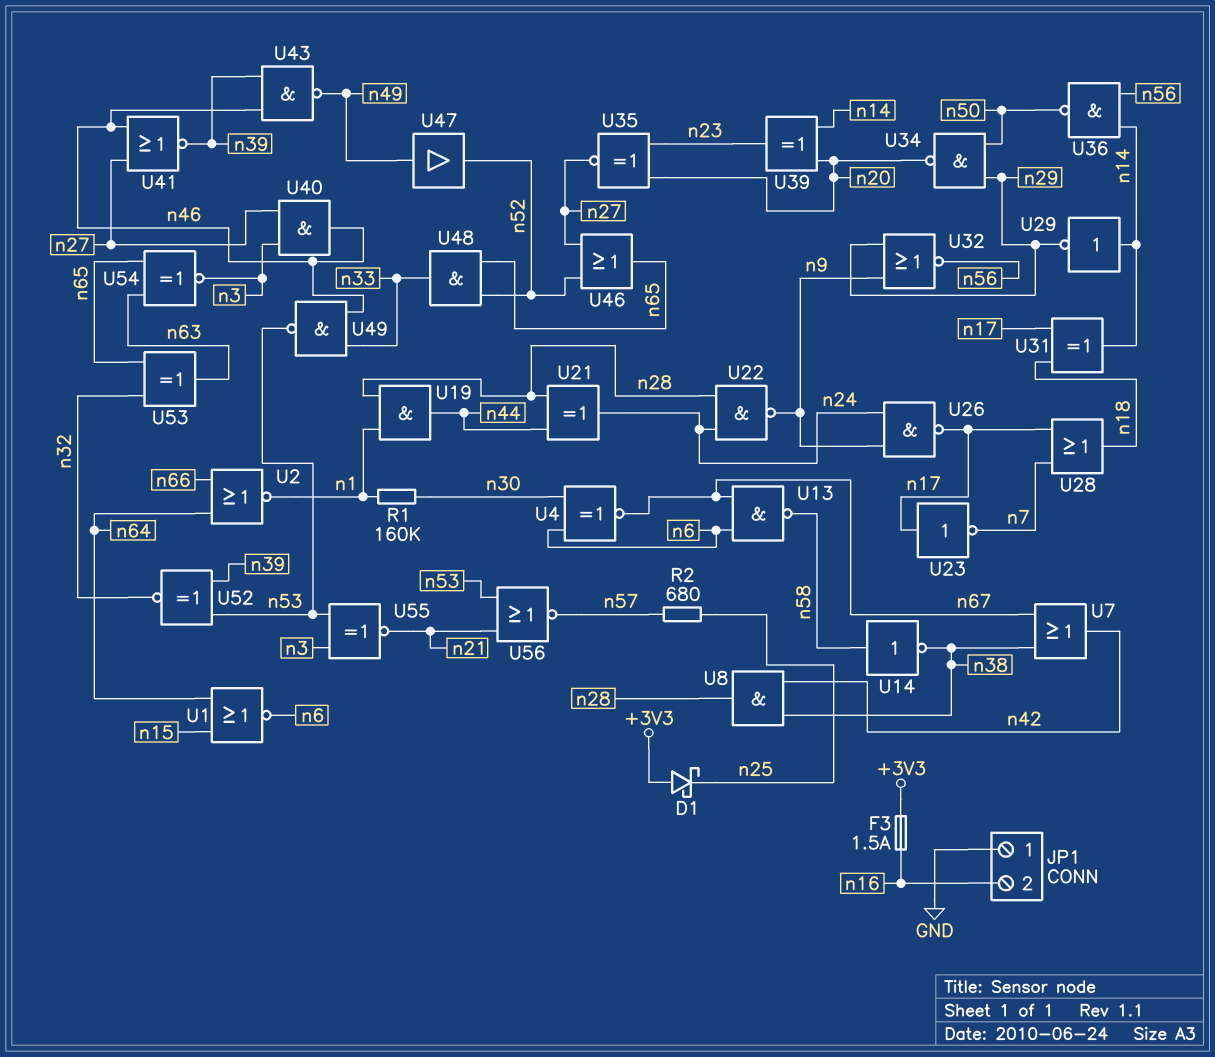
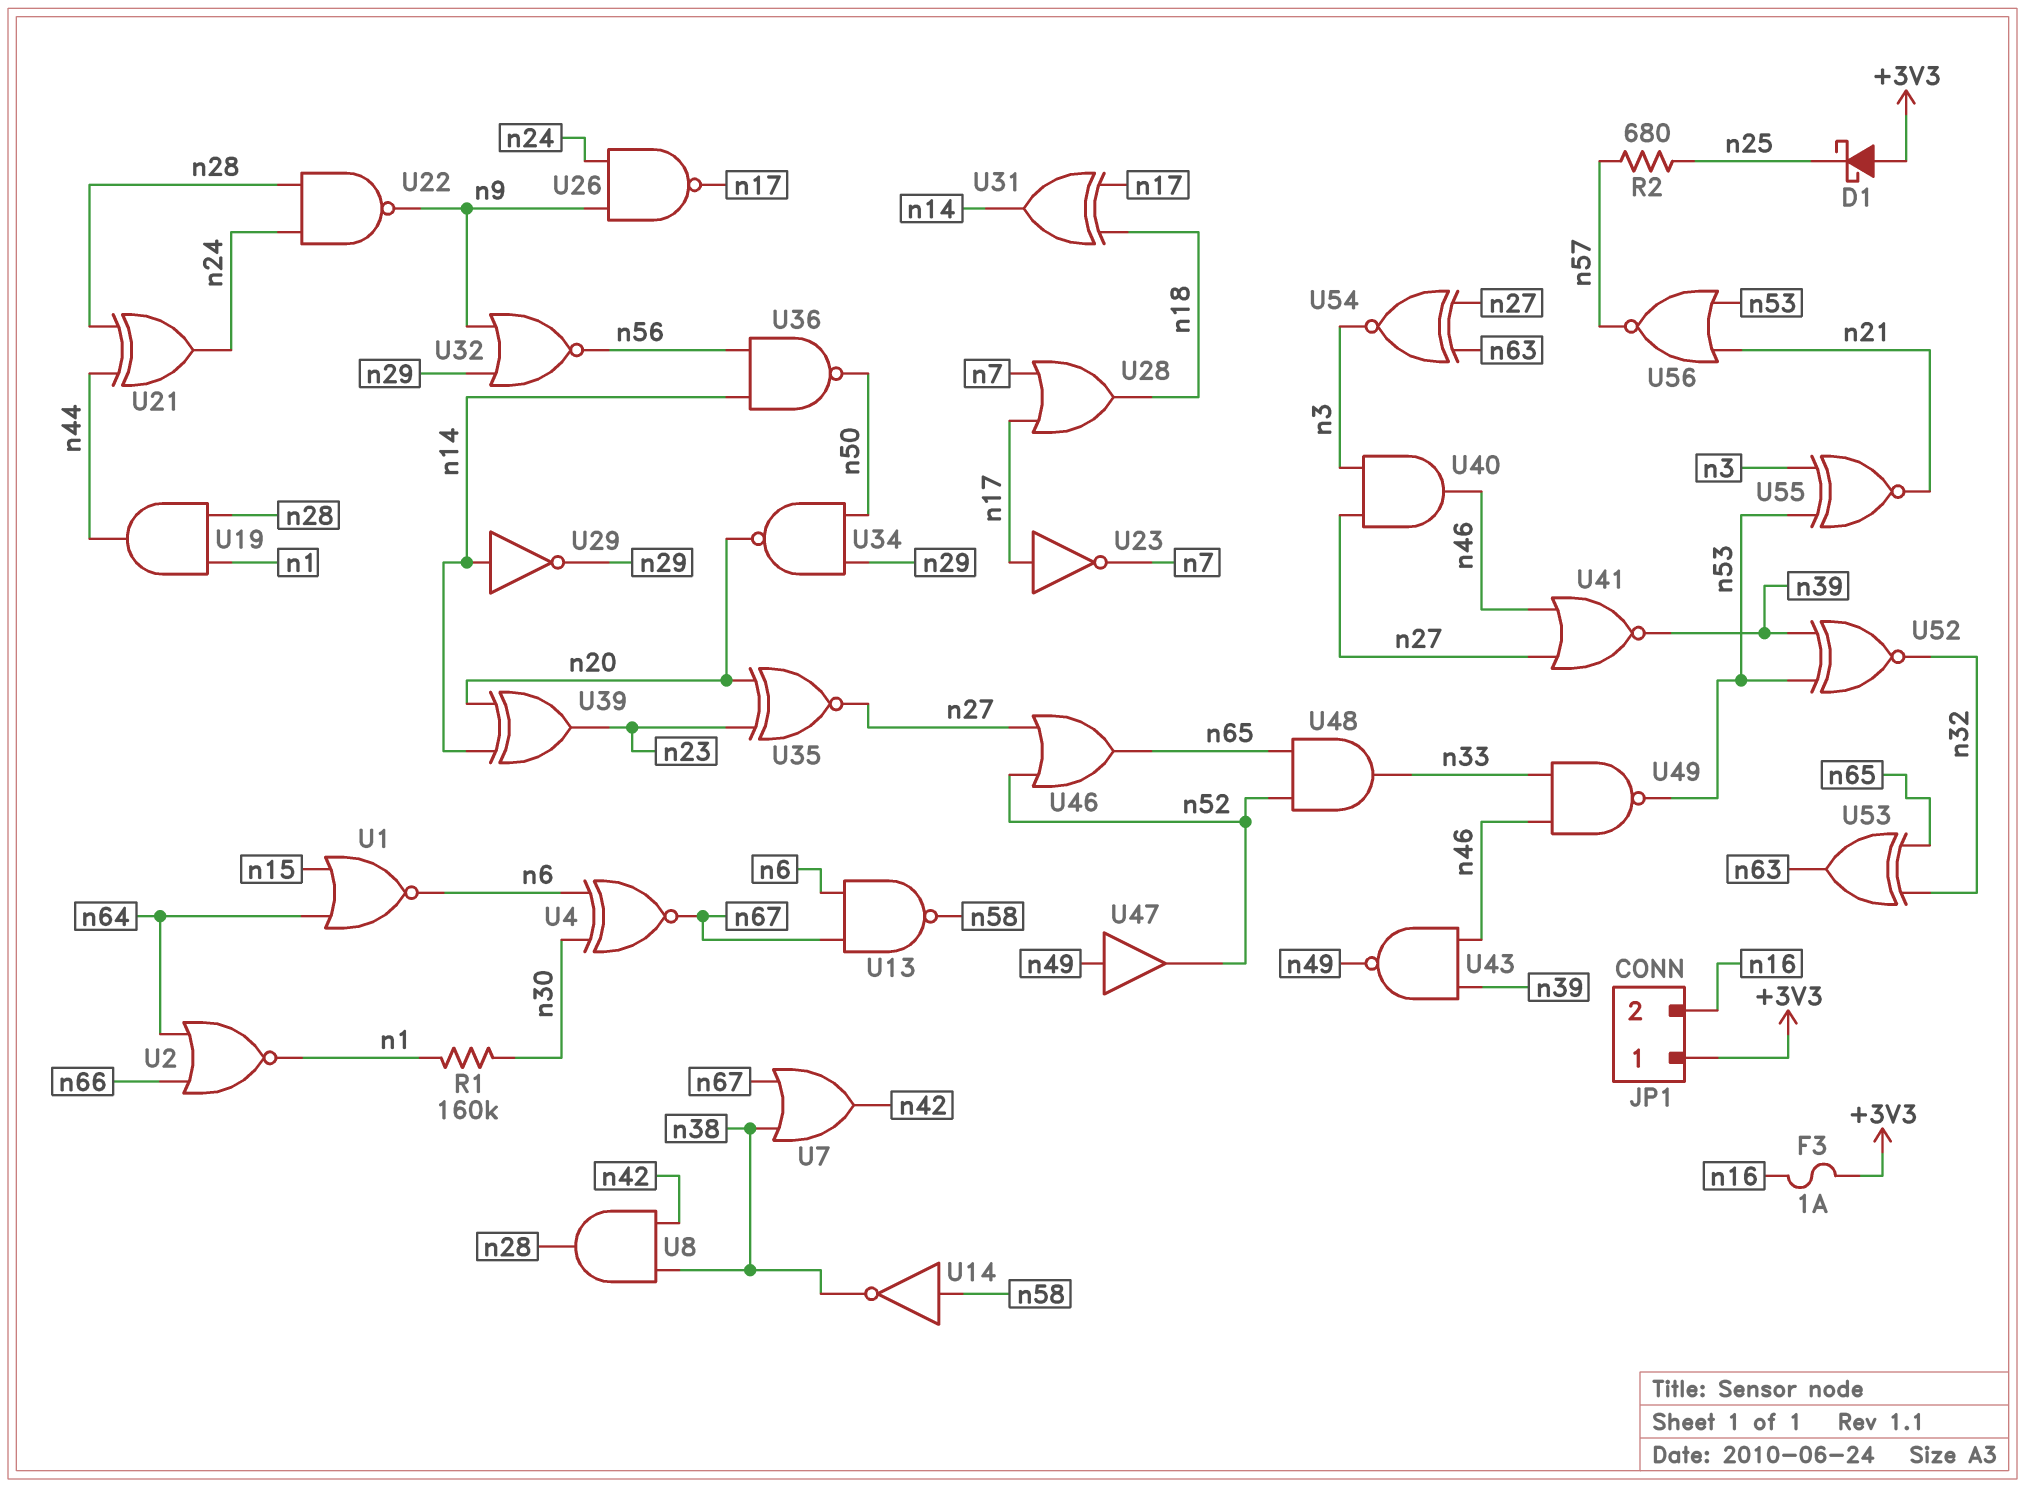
F3: 1.5A (+3V3, n16) -> 1A (+3V3, n16)
JP1 pin 1: GND -> +3V3
U54: XNOR (in n63, in n65, out n3) -> XNOR (in n27, in n63, out n3)

